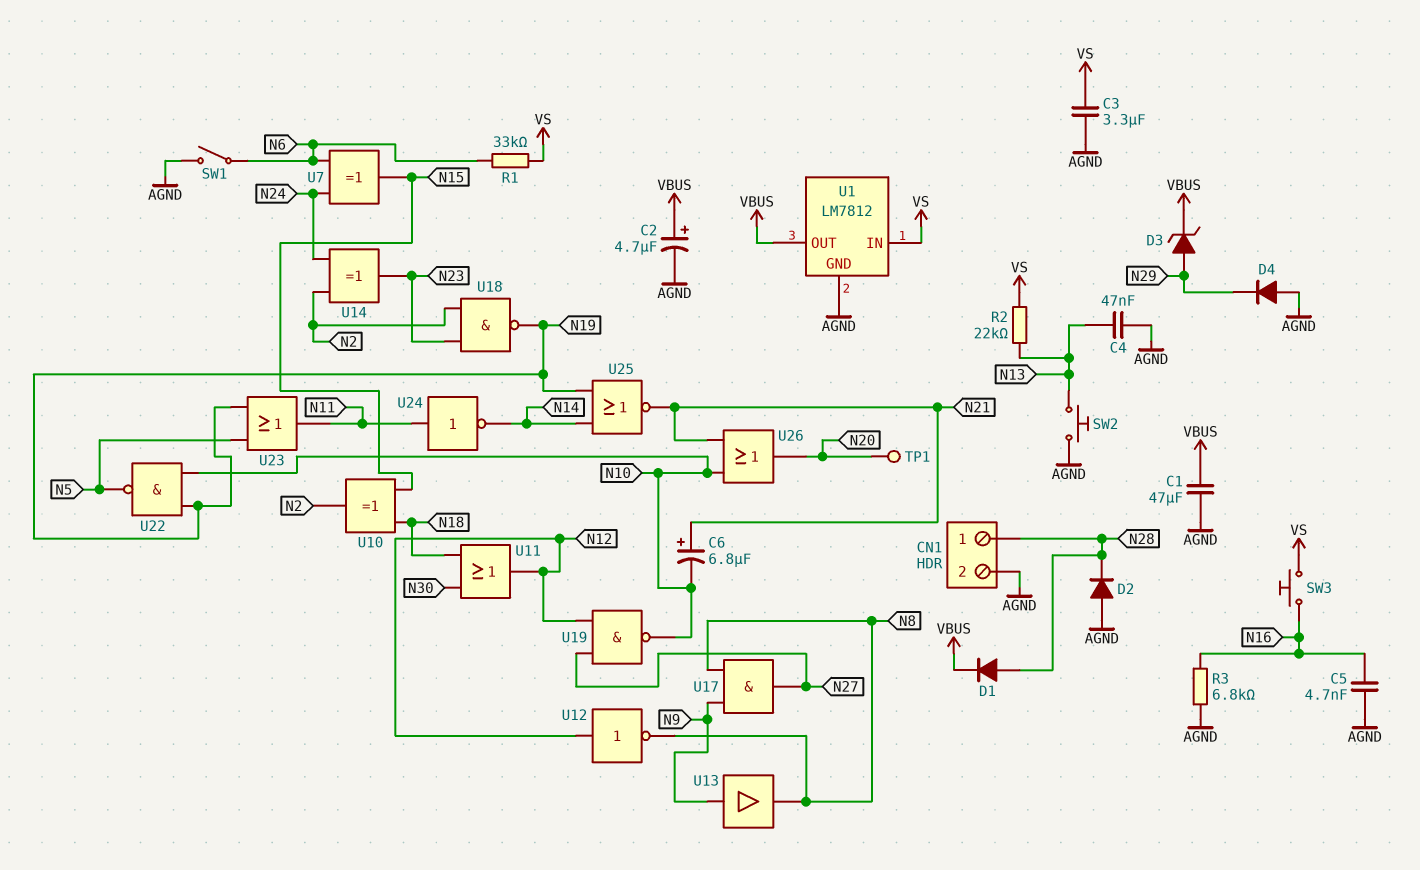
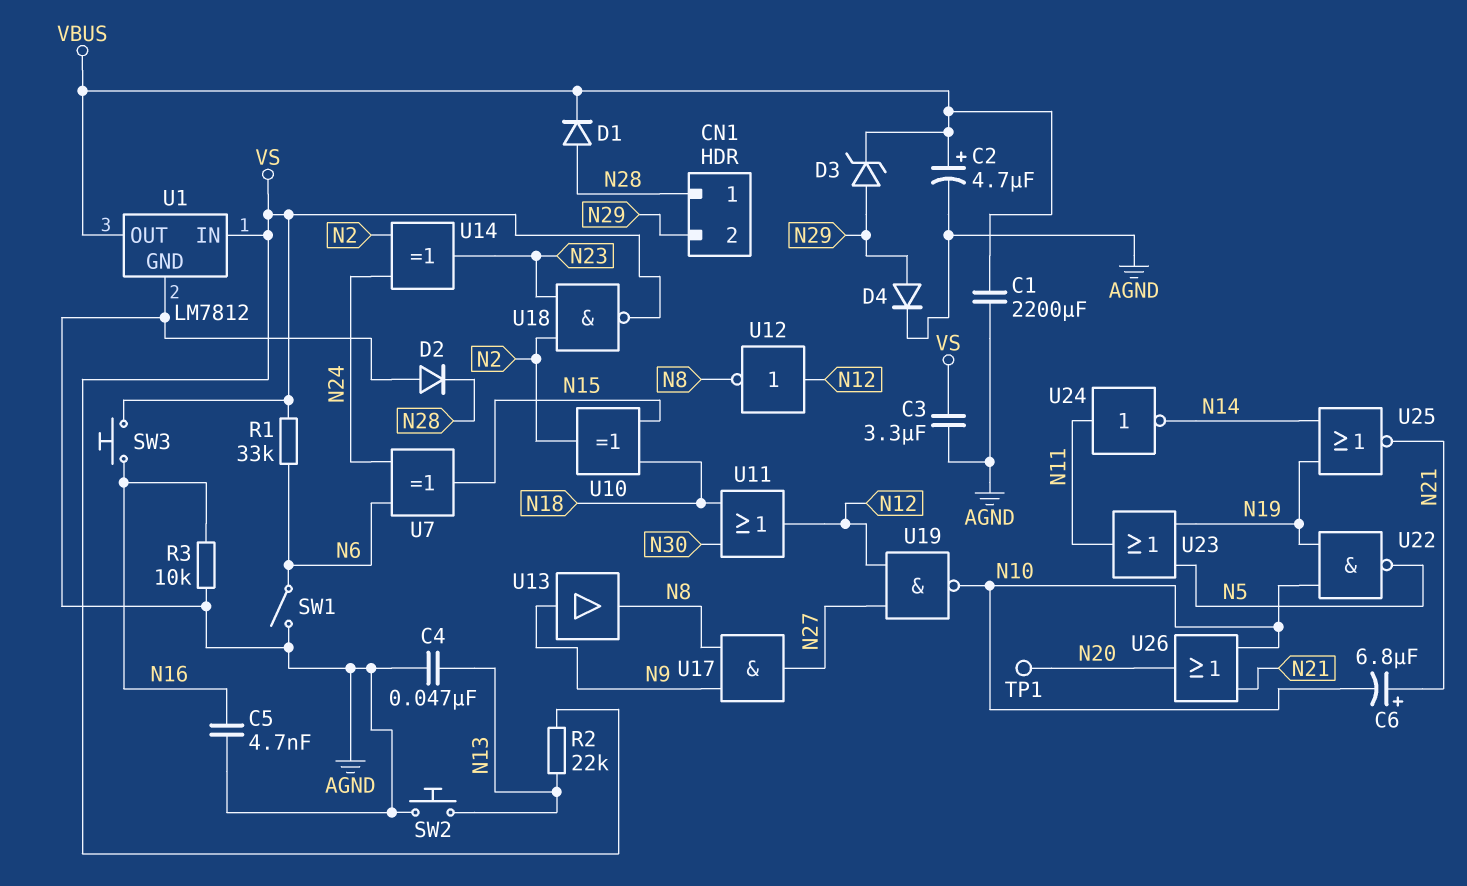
C1: 47uF (AGND, VBUS) -> 2200uF (AGND, VBUS)
CN1 pin 2: AGND -> N29
D4: diode (A AGND, K N29) -> diode (A N29, K AGND)
R3: 6.8k (AGND, N16) -> 10k (AGND, N16)
U18: NAND (in N2, in N23, out N19) -> NAND (in N2, in N23, out VS)

